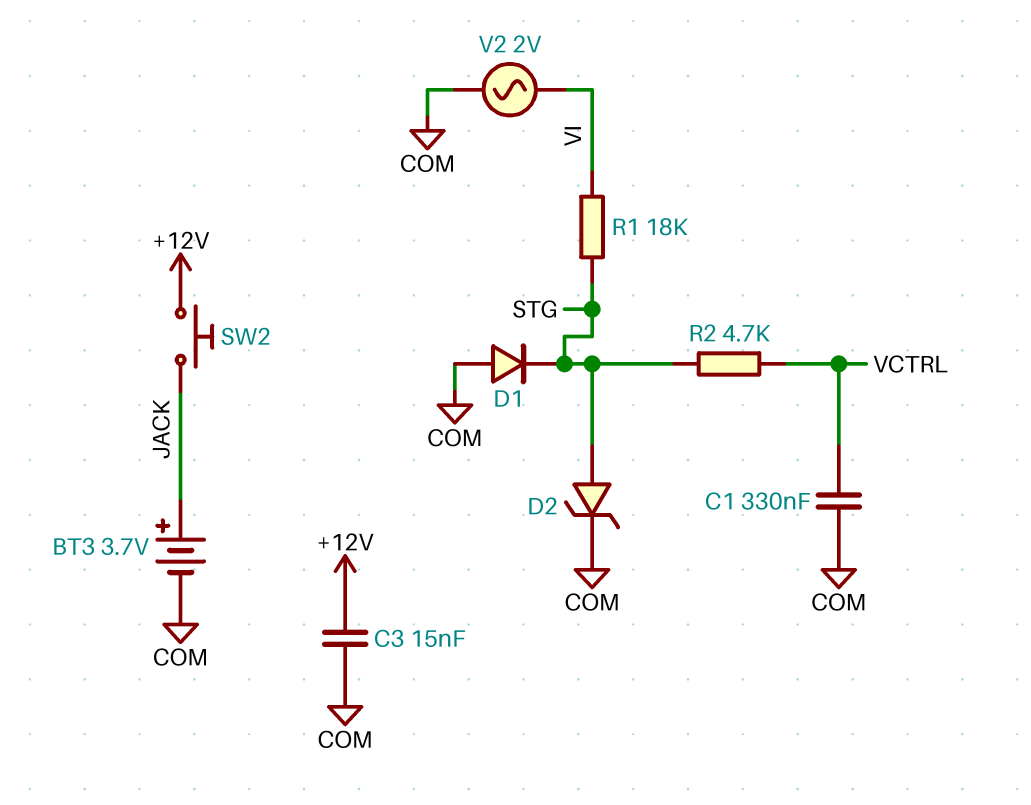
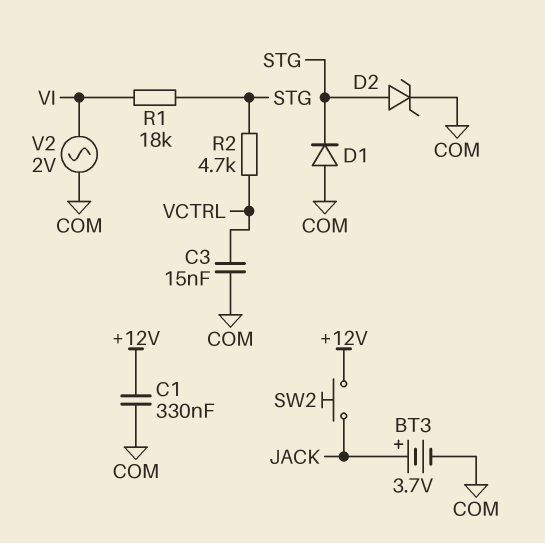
C1: 330nF (COM, VCTRL) -> 330nF (+12V, COM)
C3: 15nF (+12V, COM) -> 15nF (COM, VCTRL)

